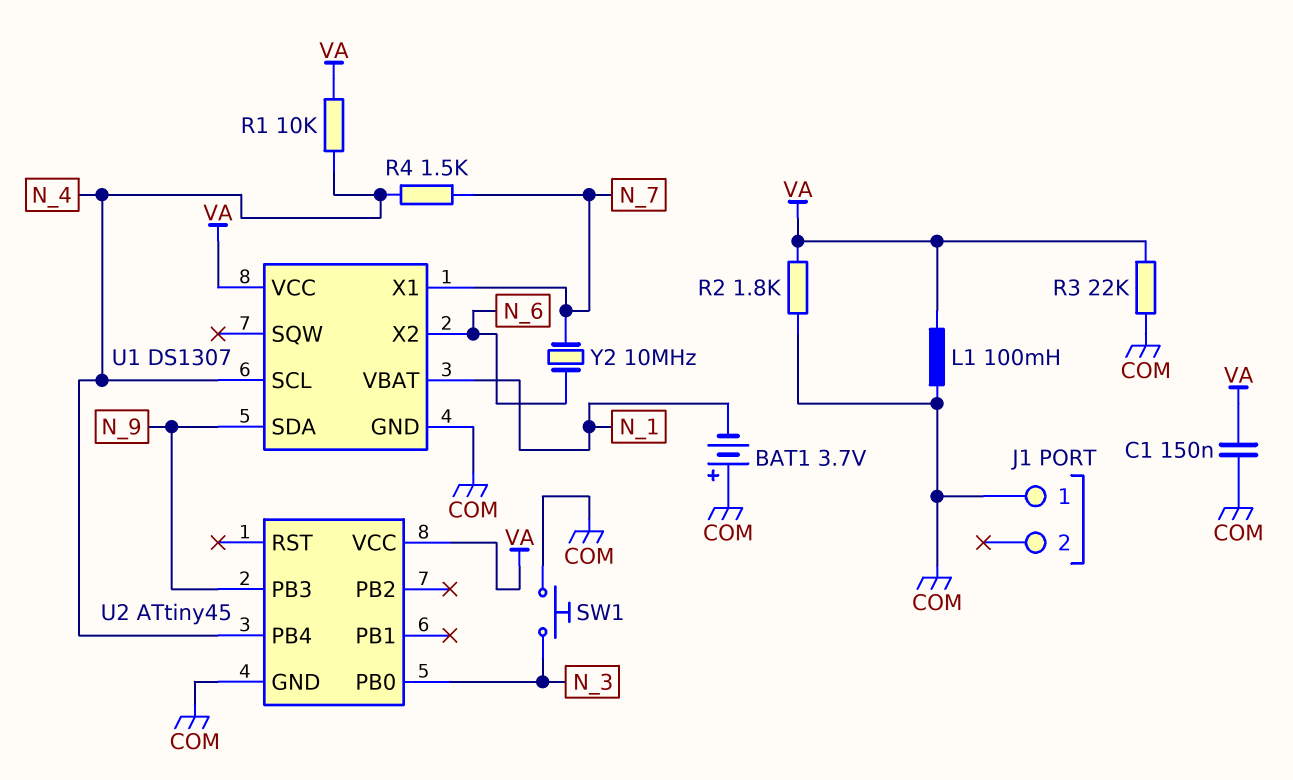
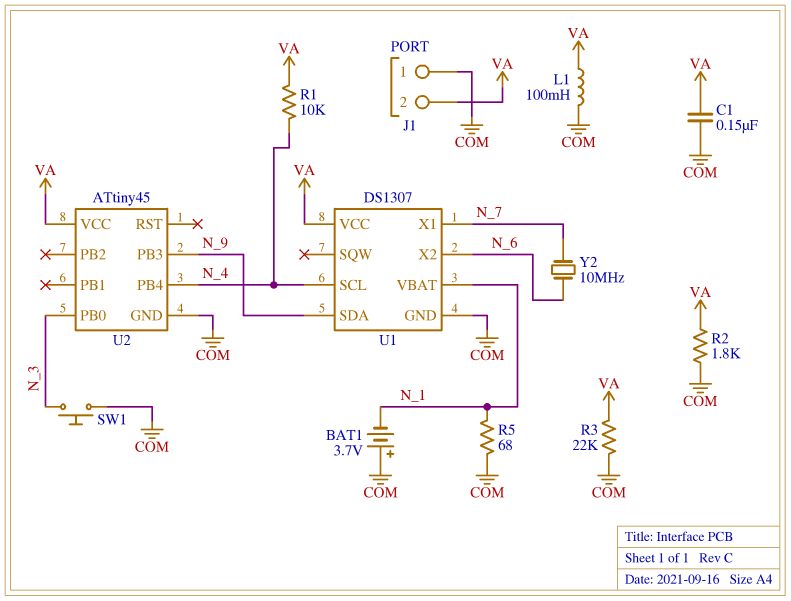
J1 pin 2: none -> VA
R4: 1.5k (N_4, N_7) -> none
R5: none -> 68 (COM, N_1)

